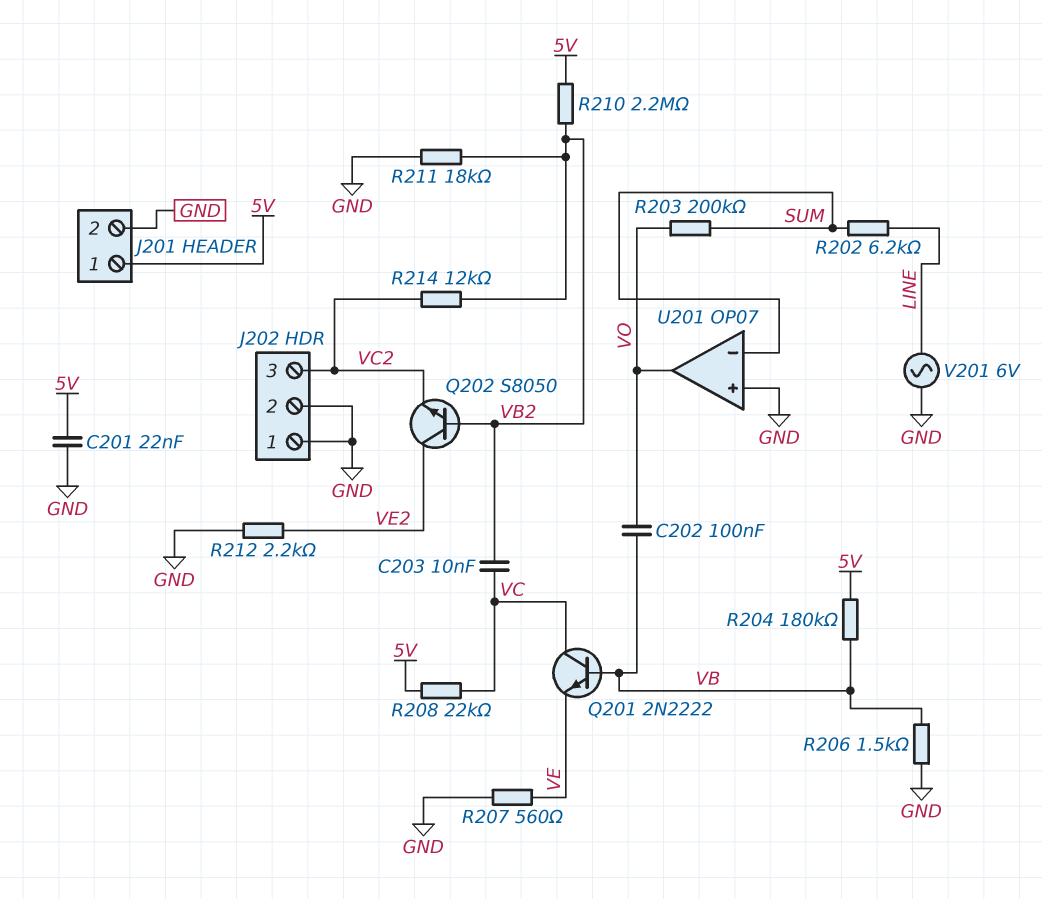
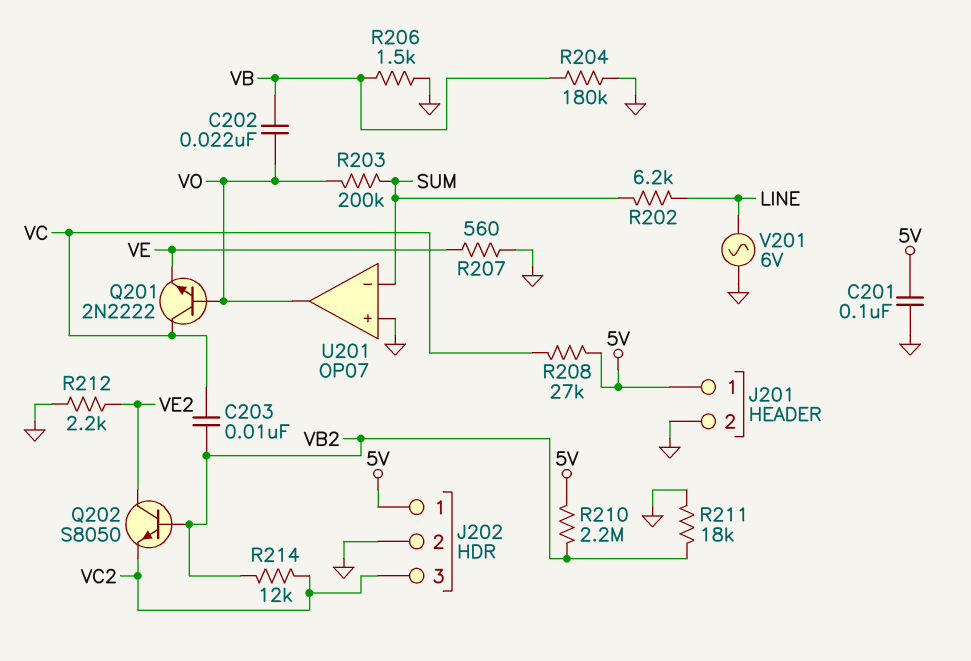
C201: 22nF (5V, GND) -> 100nF (5V, GND)
C202: 100nF (VB, VO) -> 22nF (VB, VO)
J202 pin 1: GND -> 5V
Q201: NPN 2N2222 (B VB, C VC, E VE) -> NPN 2N2222 (B VO, C VC, E VE)
R204: 180k (5V, VB) -> 180k (GND, VB)
R208: 22k (5V, VC) -> 27k (5V, VC)

